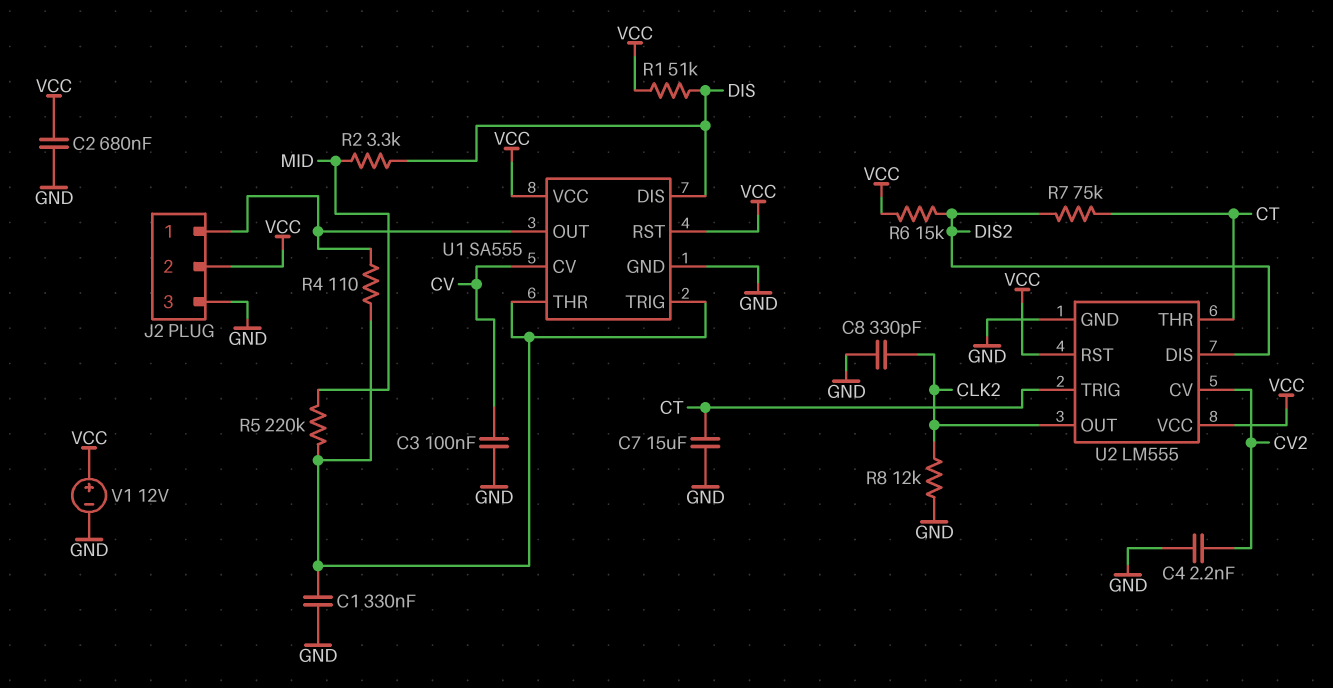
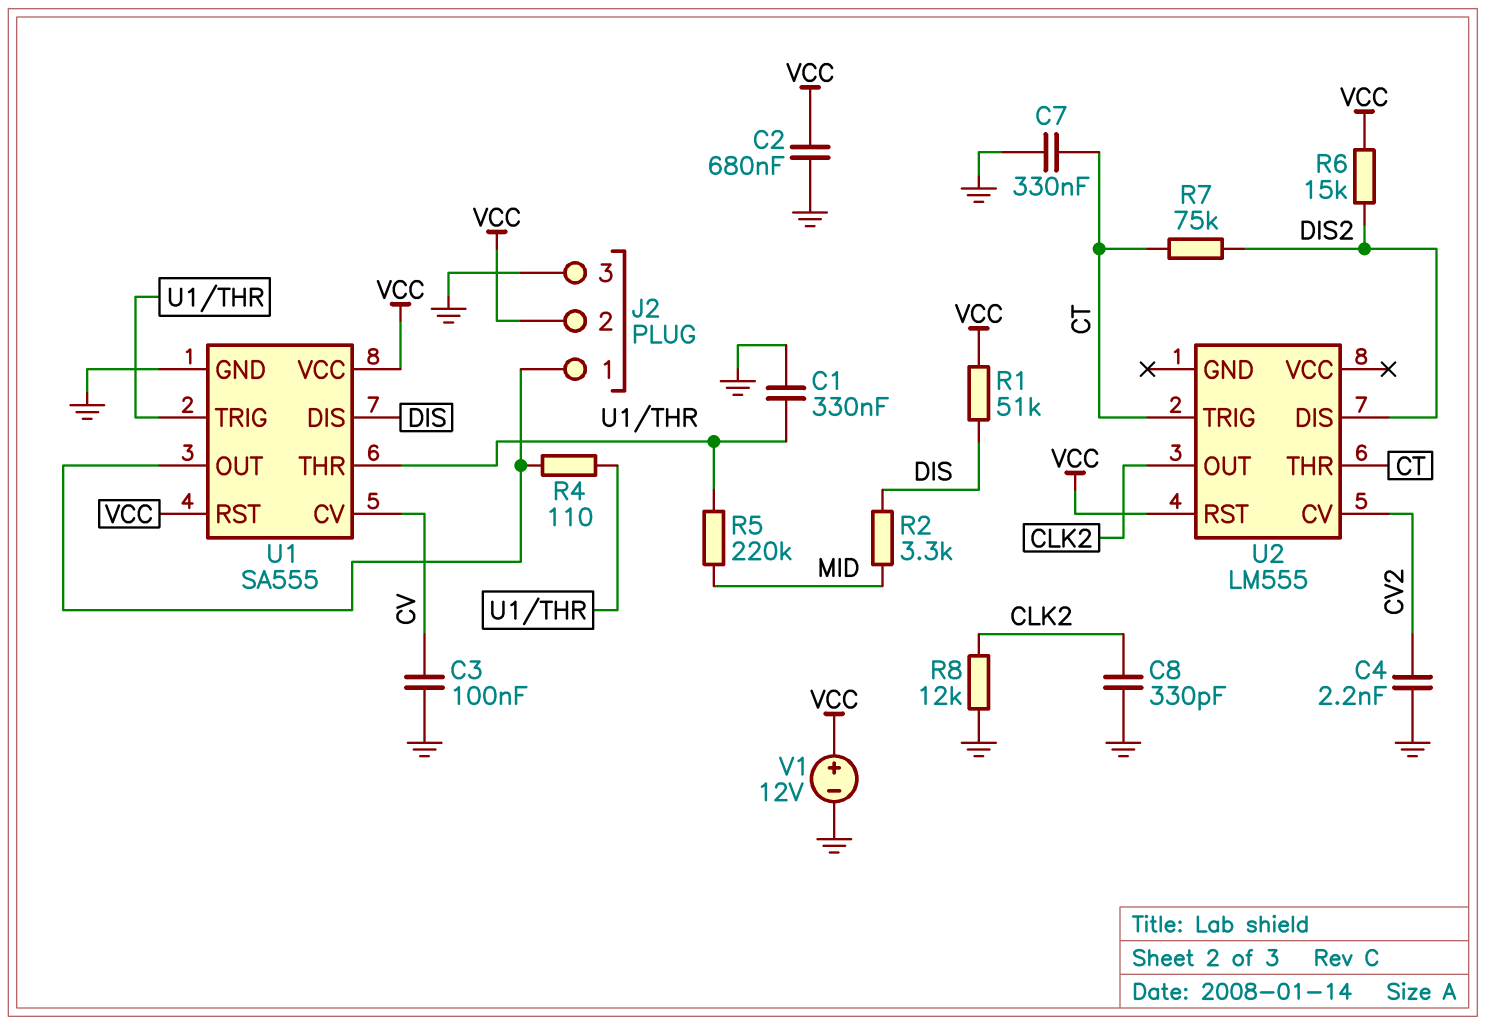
C7: 15uF (CT, GND) -> 330nF (CT, GND)
U2 pin GND: GND -> none
U2 pin VCC: VCC -> none

